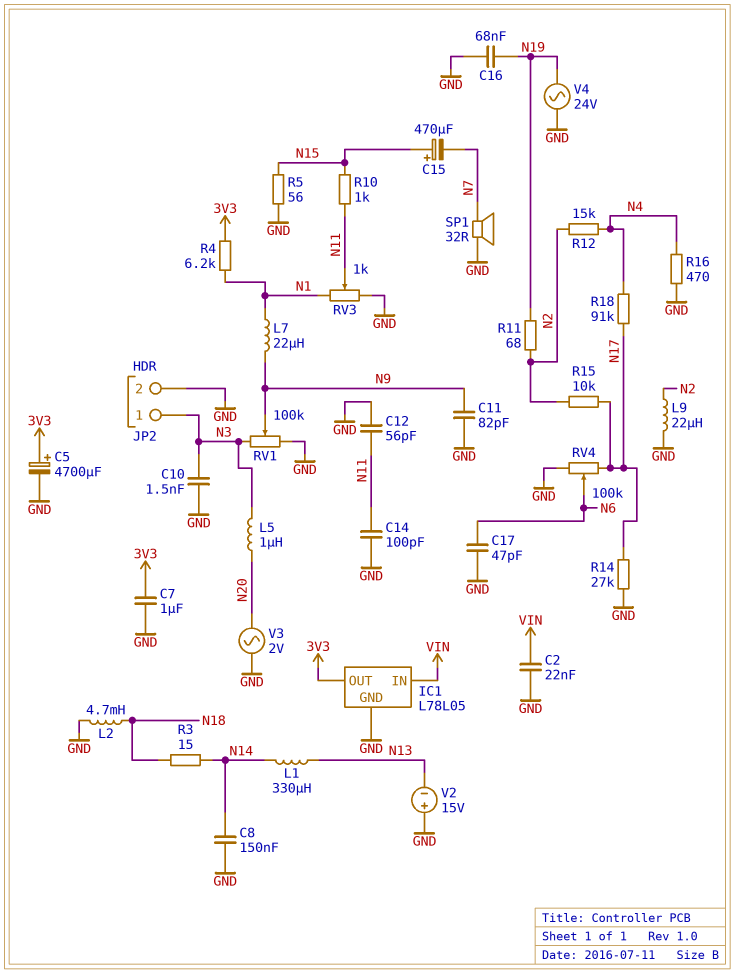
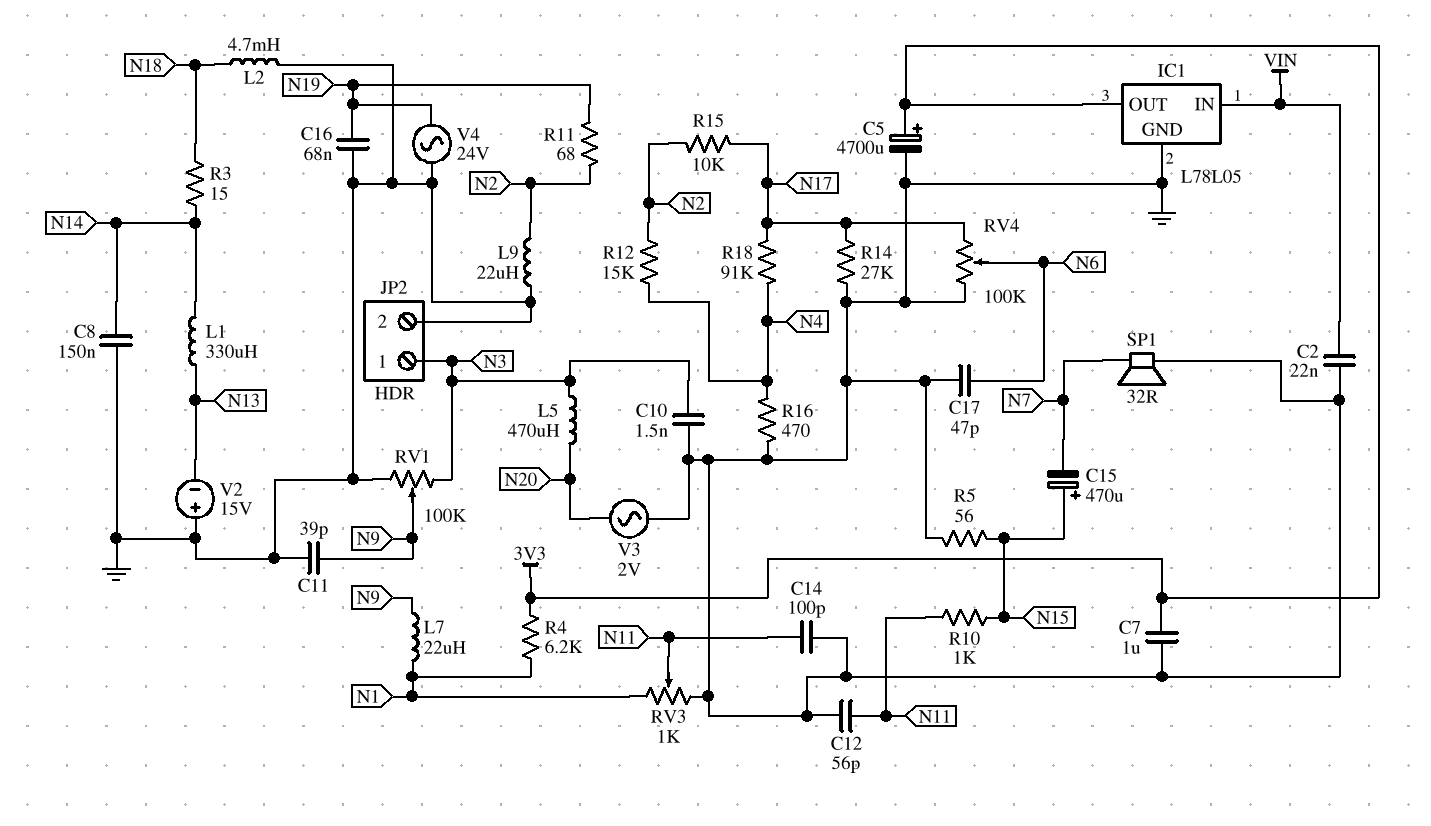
C11: 82pF (GND, N9) -> 39pF (GND, N9)
L5: 1uH (N3, N20) -> 470uH (N3, N20)

